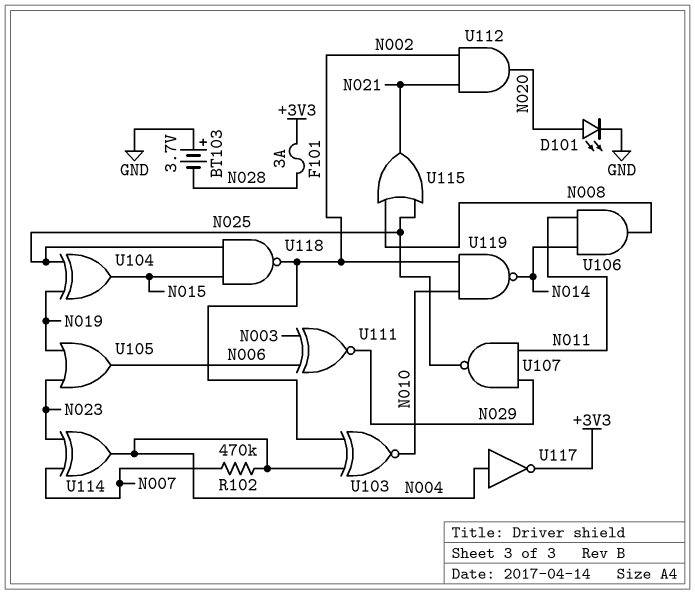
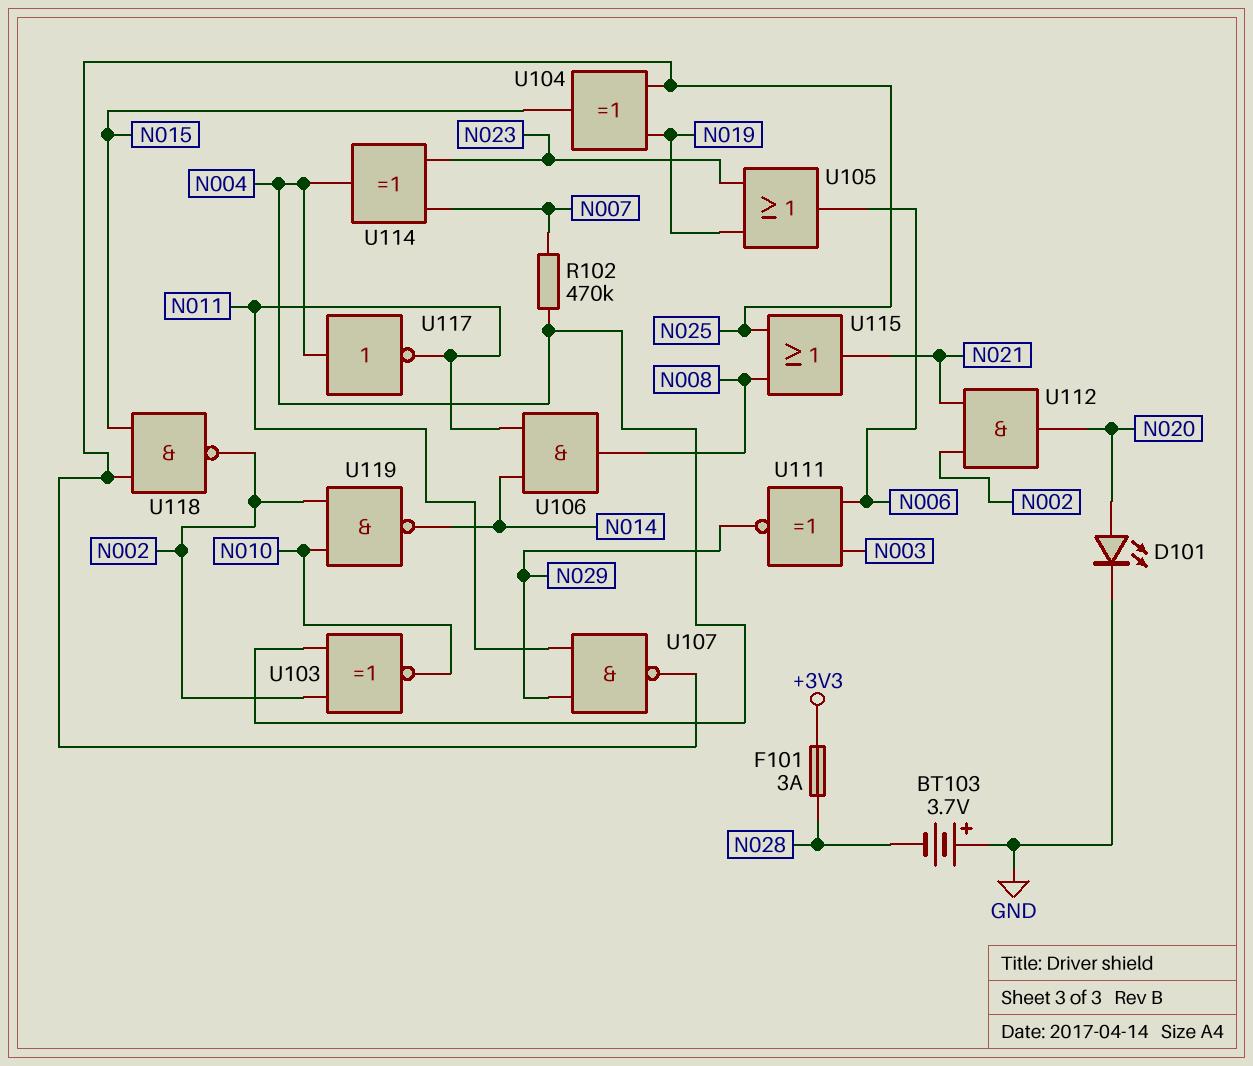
U117: NOT (in N004, out +3V3) -> NOT (in N004, out N011)

